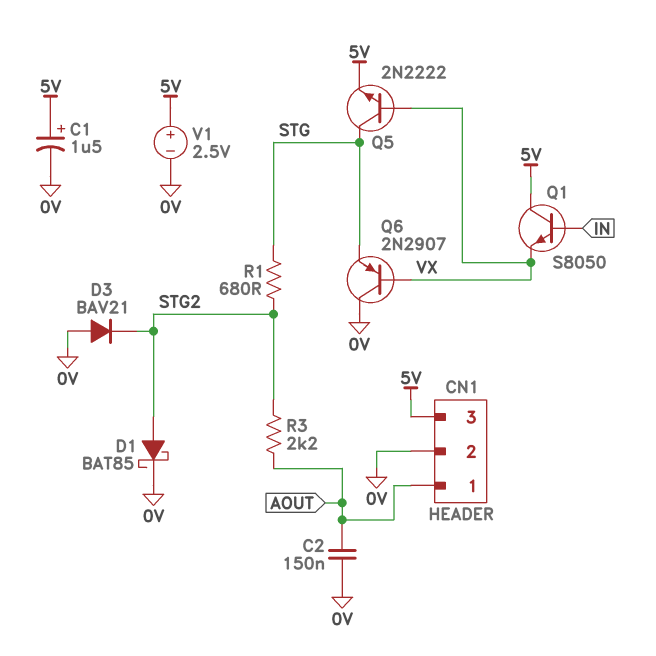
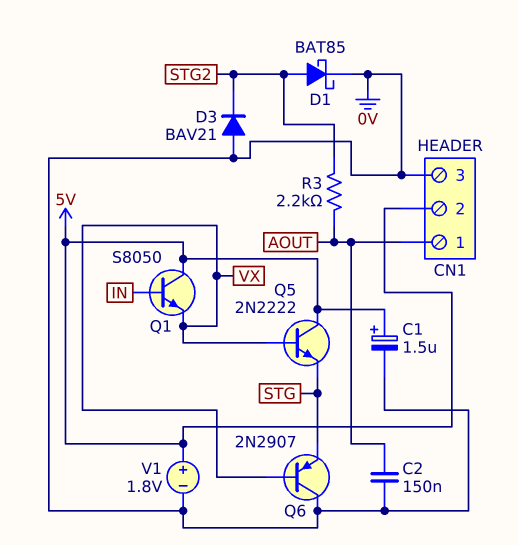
CN1 pin 2: 0V -> 5V
CN1 pin 3: 5V -> 0V
Q5: NPN 2N2222 (B VX, C STG, E 5V) -> NPN 2N2222 (B VX, C 5V, E STG)
R1: 680 (STG, STG2) -> none
V1: 2.5V (plus 5V, minus 0V) -> 1.8V (plus 5V, minus 0V)

